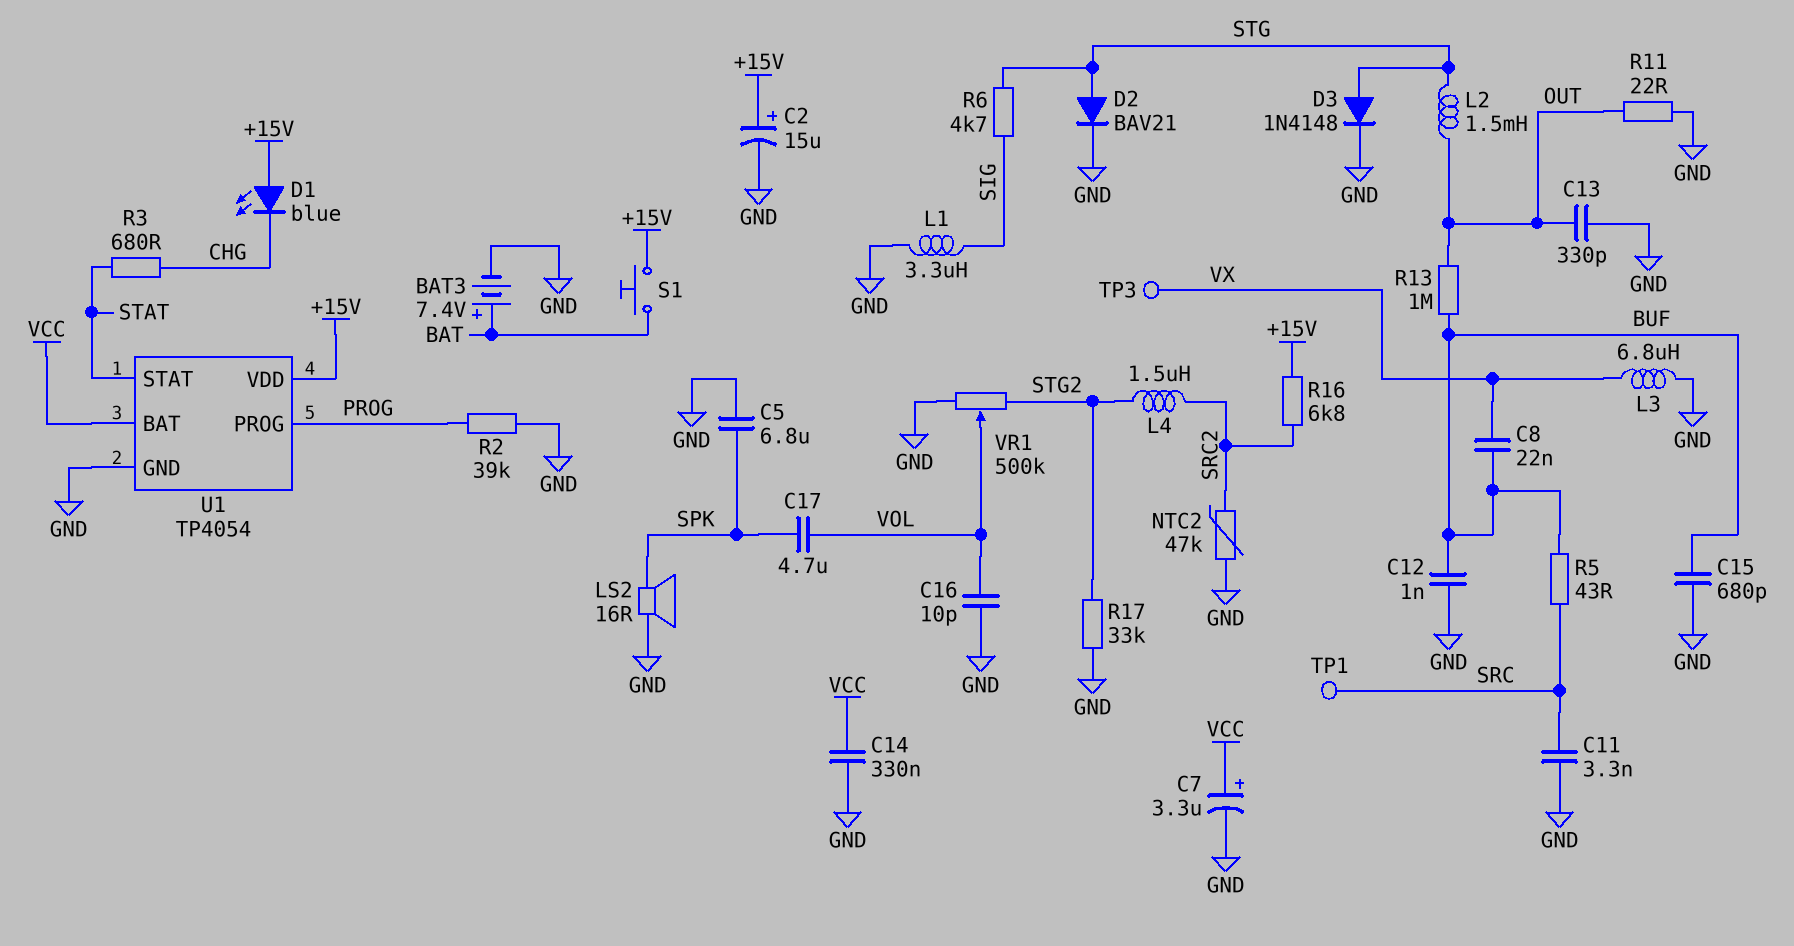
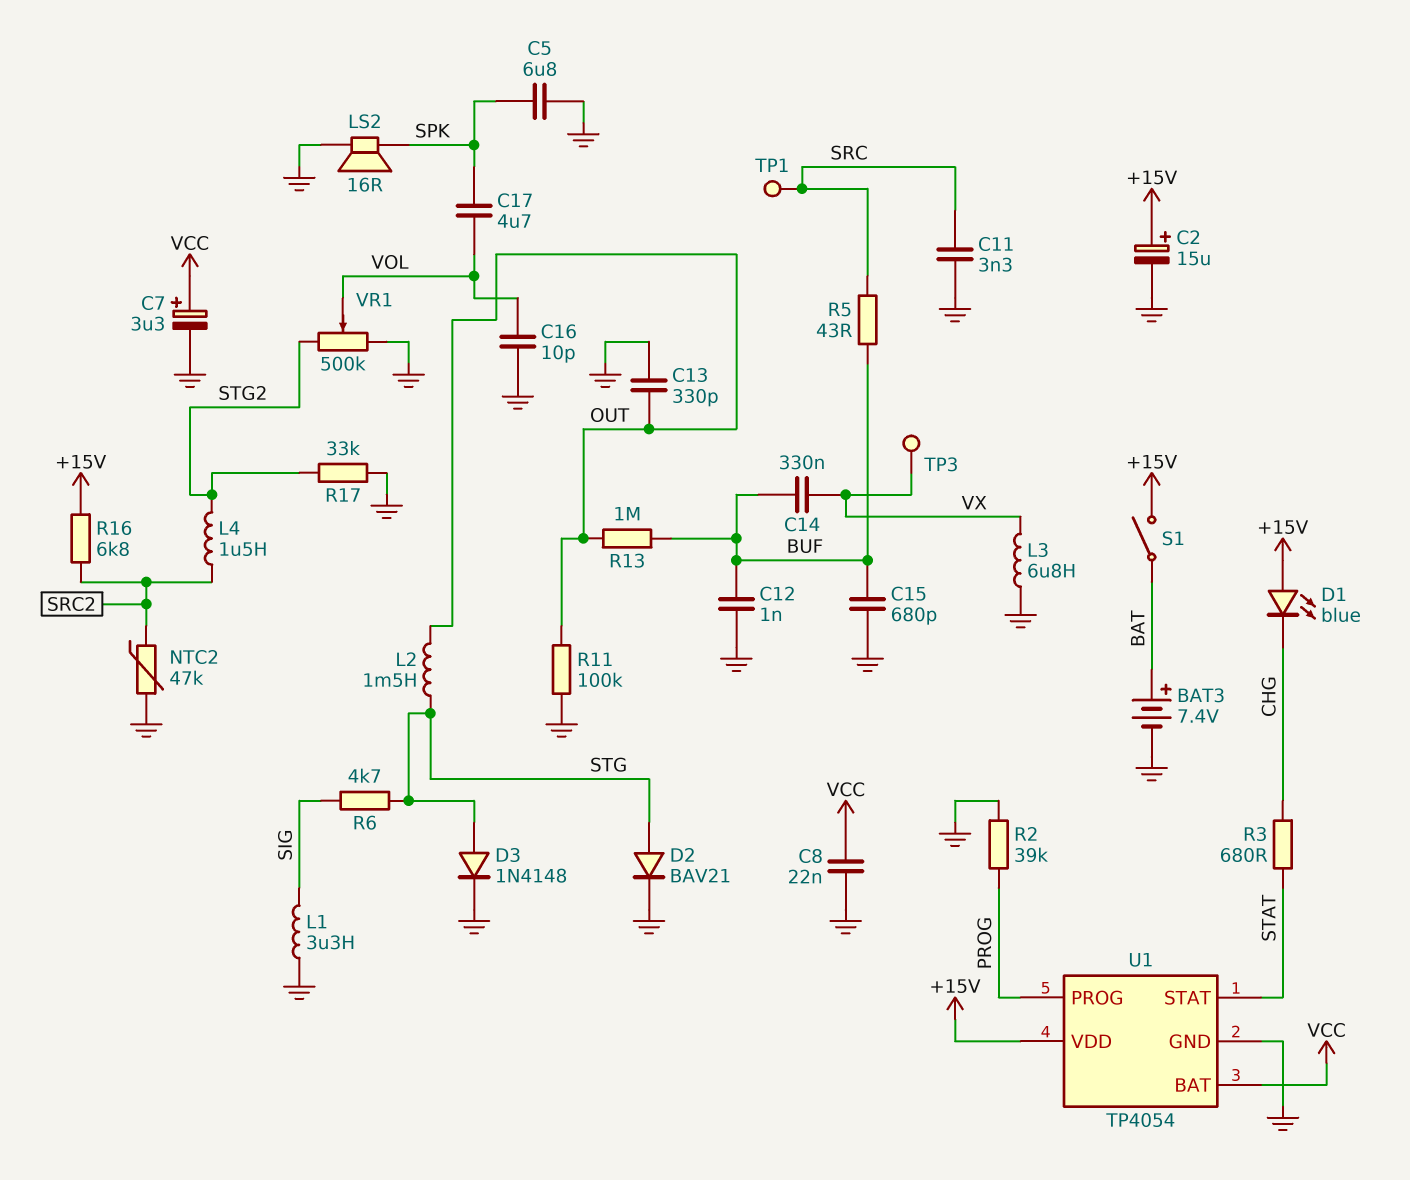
C8: 22nF (BUF, VX) -> 22nF (GND, VCC)
C14: 330nF (GND, VCC) -> 330nF (BUF, VX)
R11: 22 (GND, OUT) -> 100k (GND, OUT)
S1: button (+15V, BAT) -> switch (+15V, BAT)

